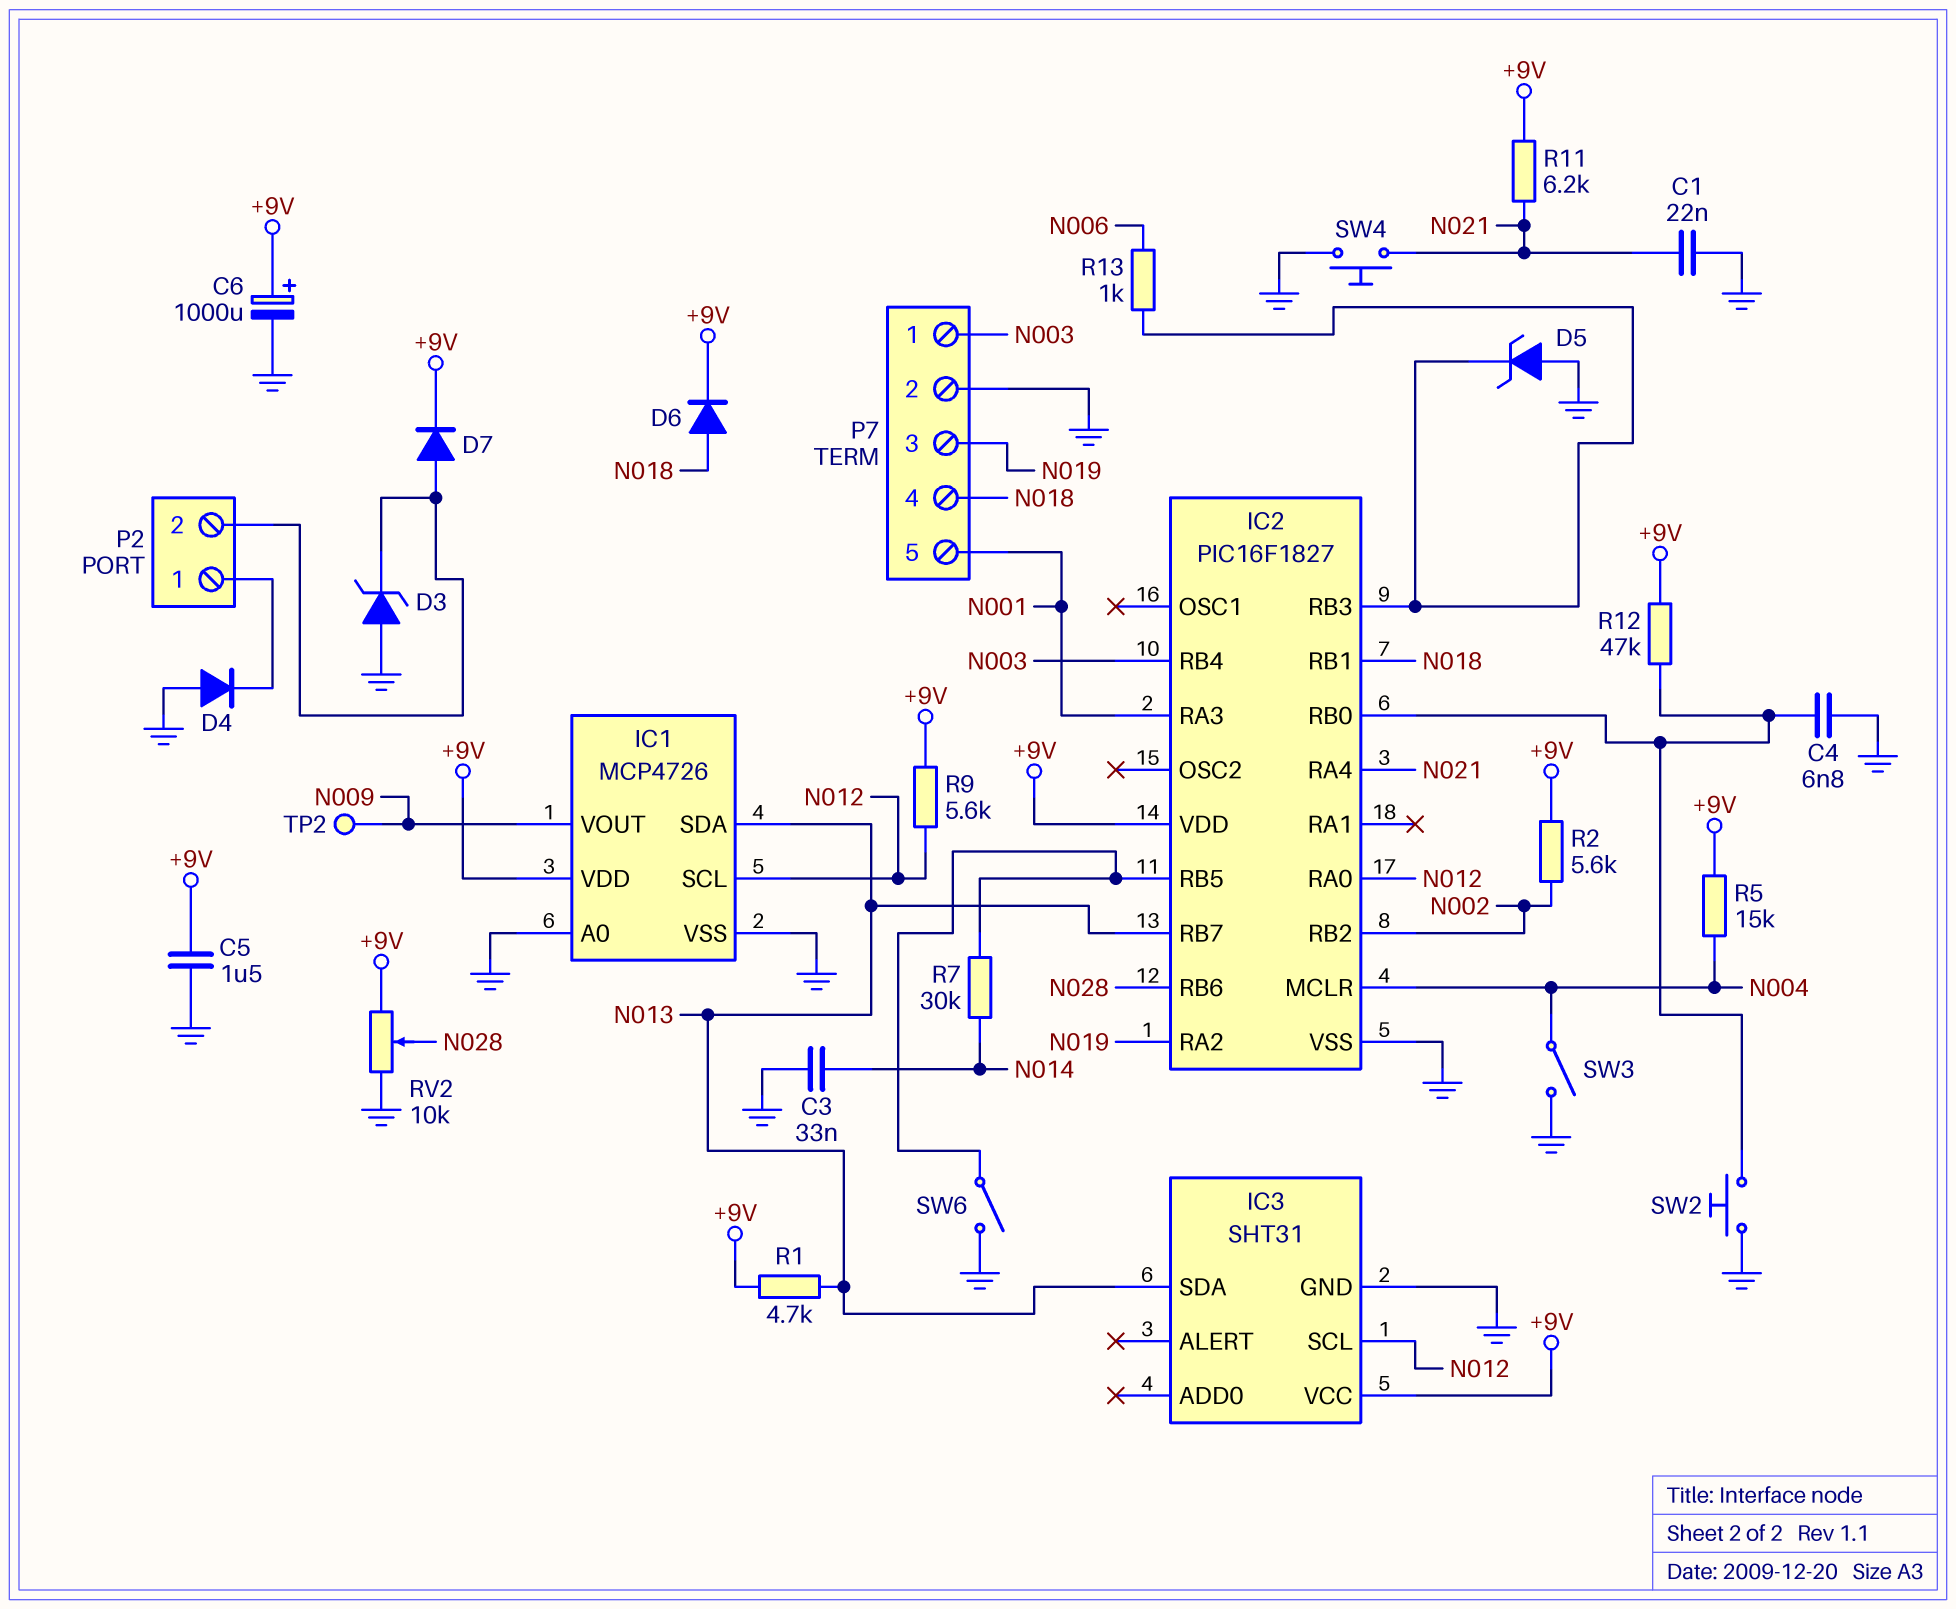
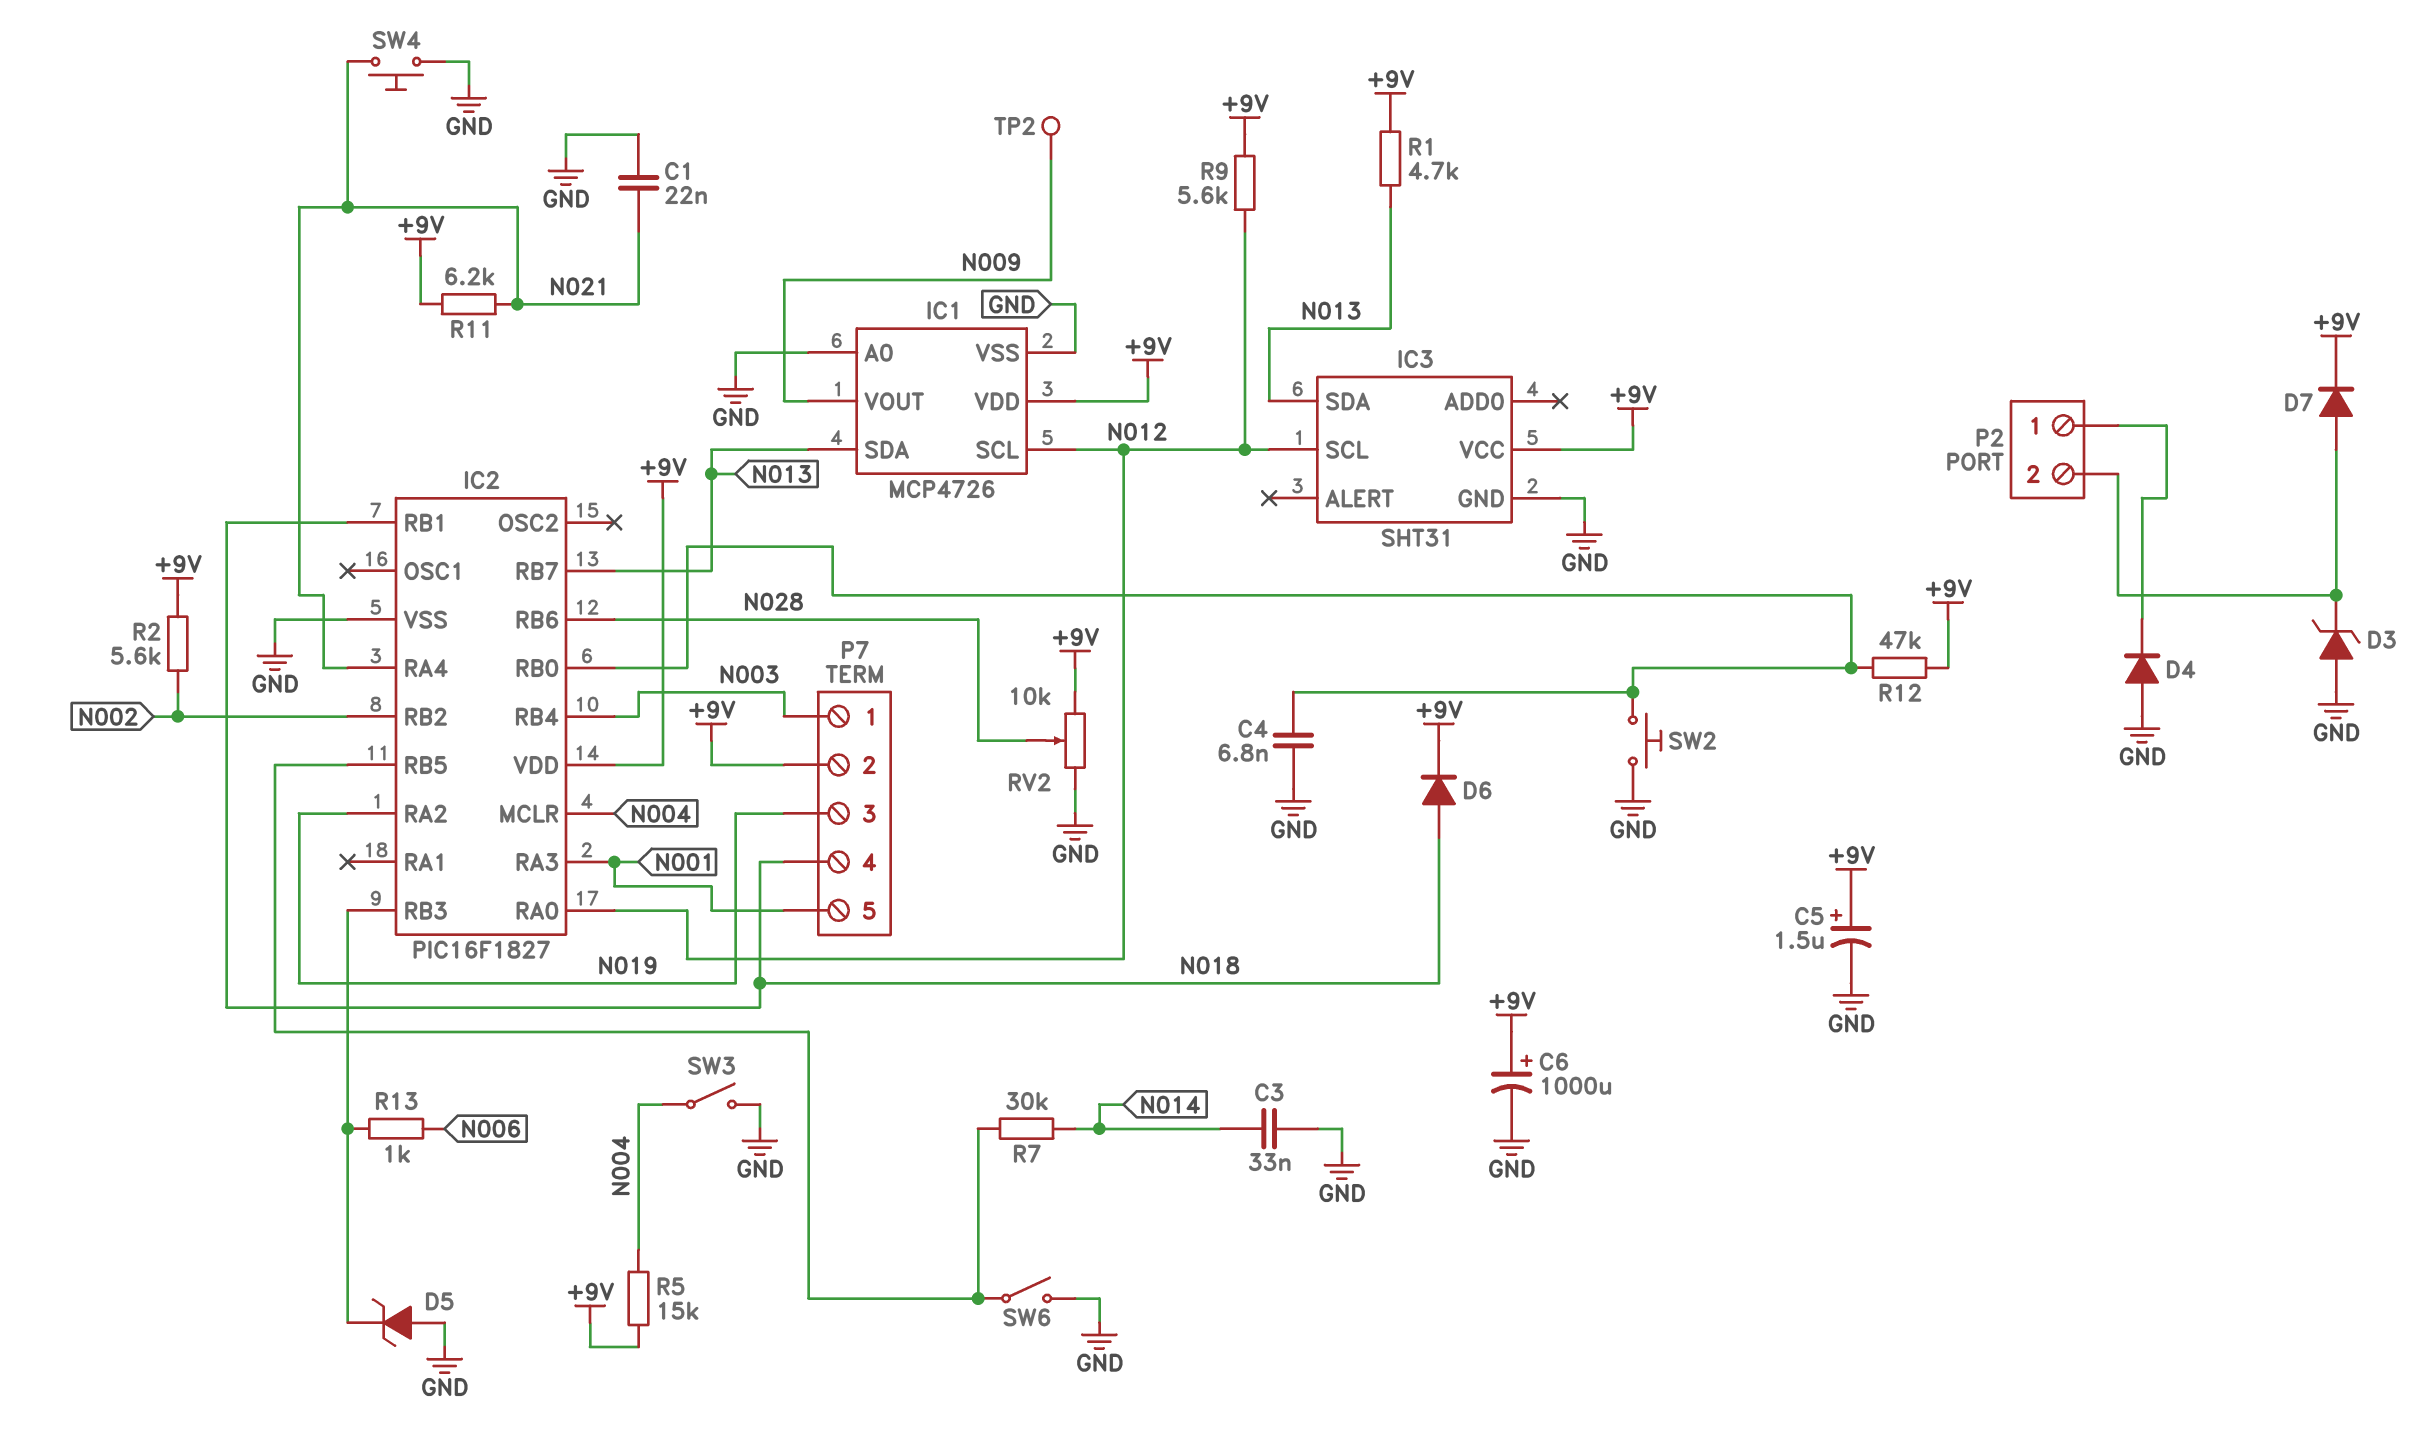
C5: 1.5uF (+9V, GND) -> 1.5uF (plus +9V, minus GND)
P7 pin 2: GND -> +9V

